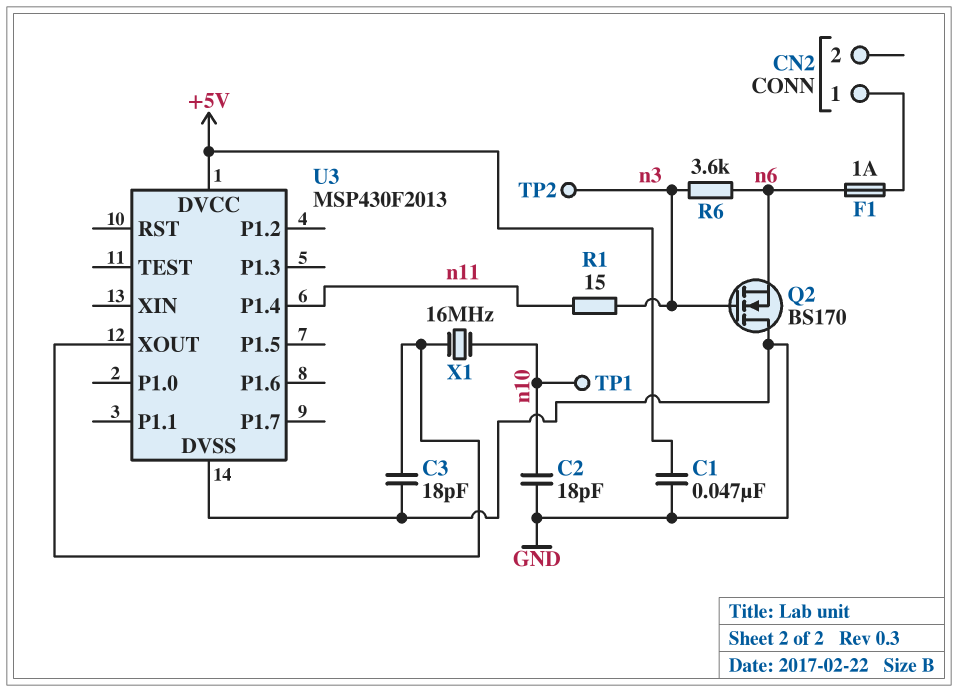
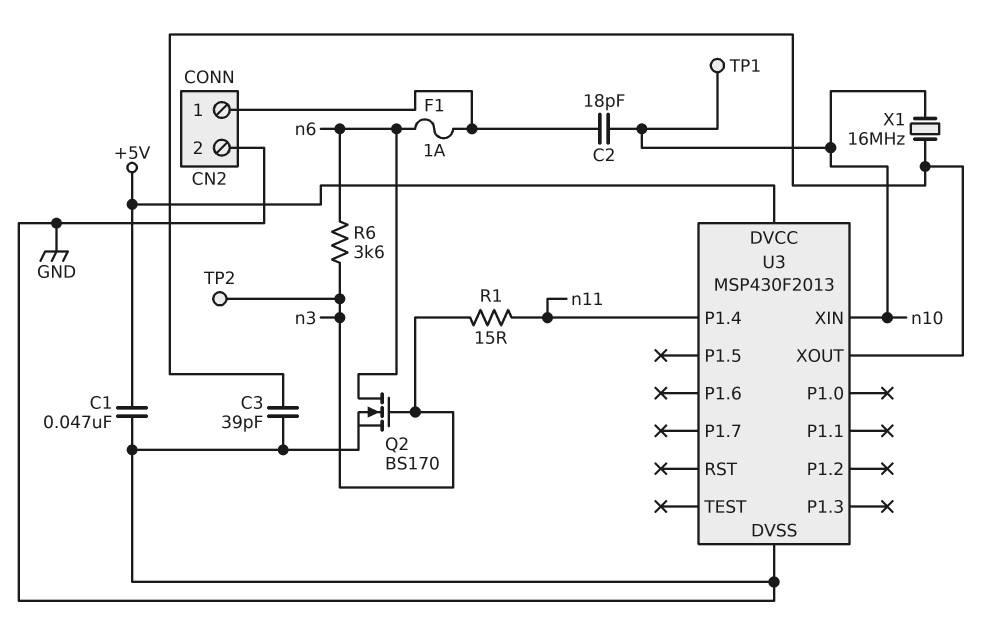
C2: 18pF (GND, n10) -> 18pF (CN2/1, n10)
C3: 18pF (GND, U3/XOUT) -> 39pF (GND, U3/XOUT)
CN2 pin 2: none -> GND
Q2: NMOS BS170 (G n3, D GND, S n6) -> NMOS BS170 (G n3, D n6, S GND)
U3 pin XIN: none -> n10

